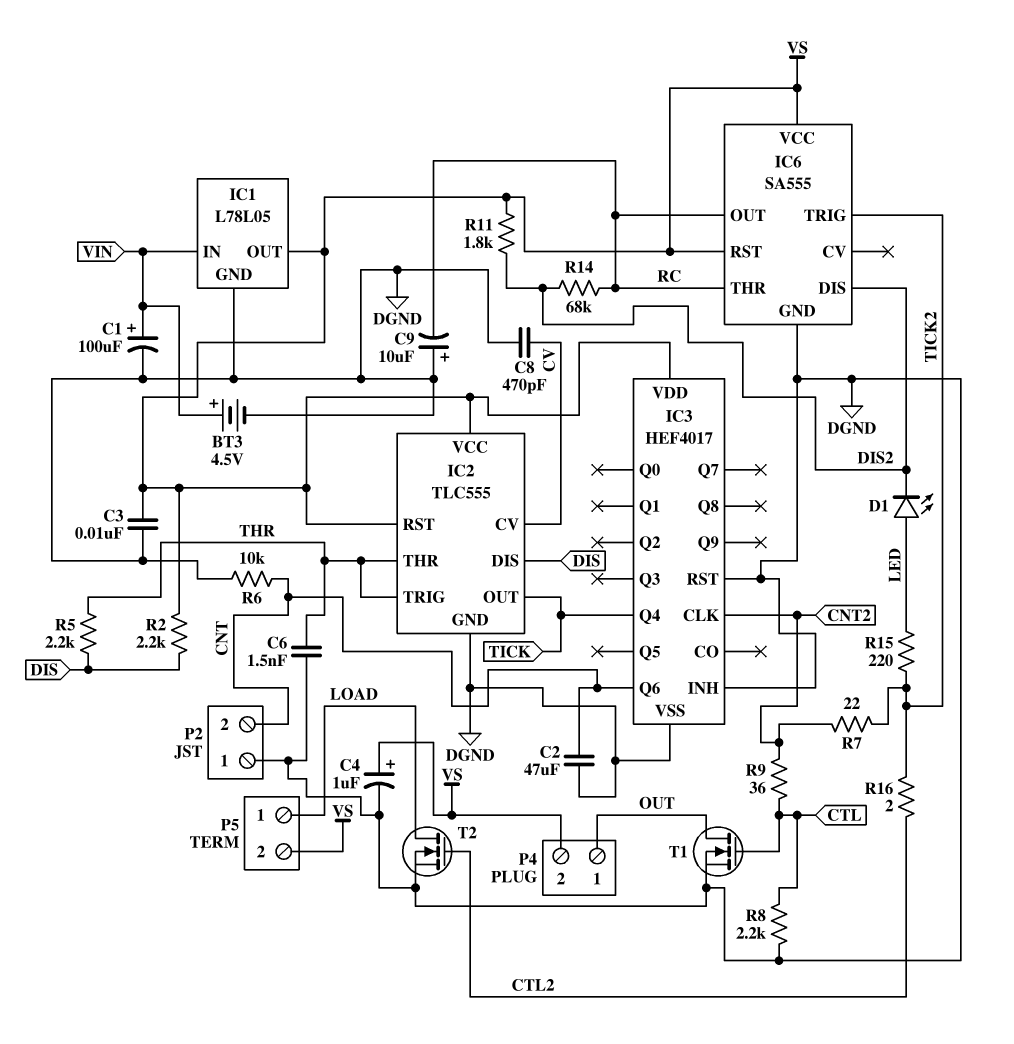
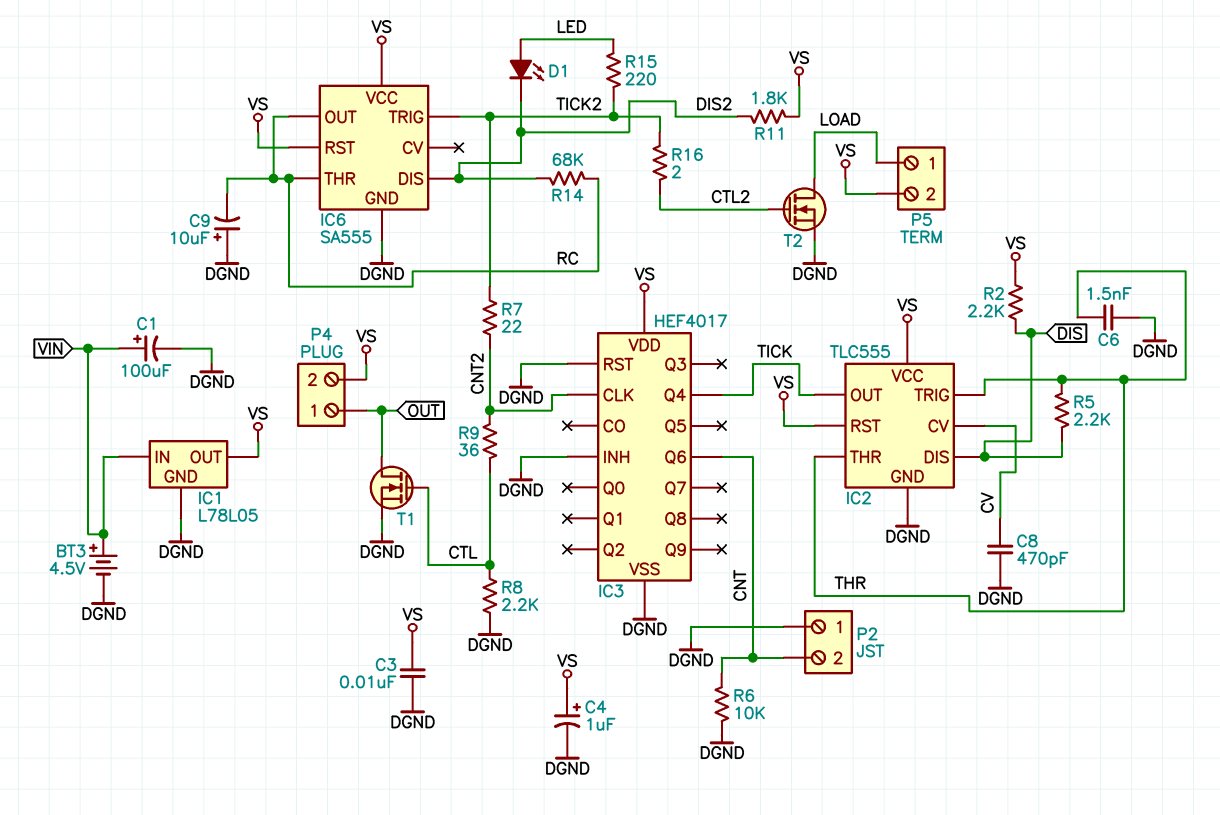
C2: 47uF (CNT, DGND) -> none

